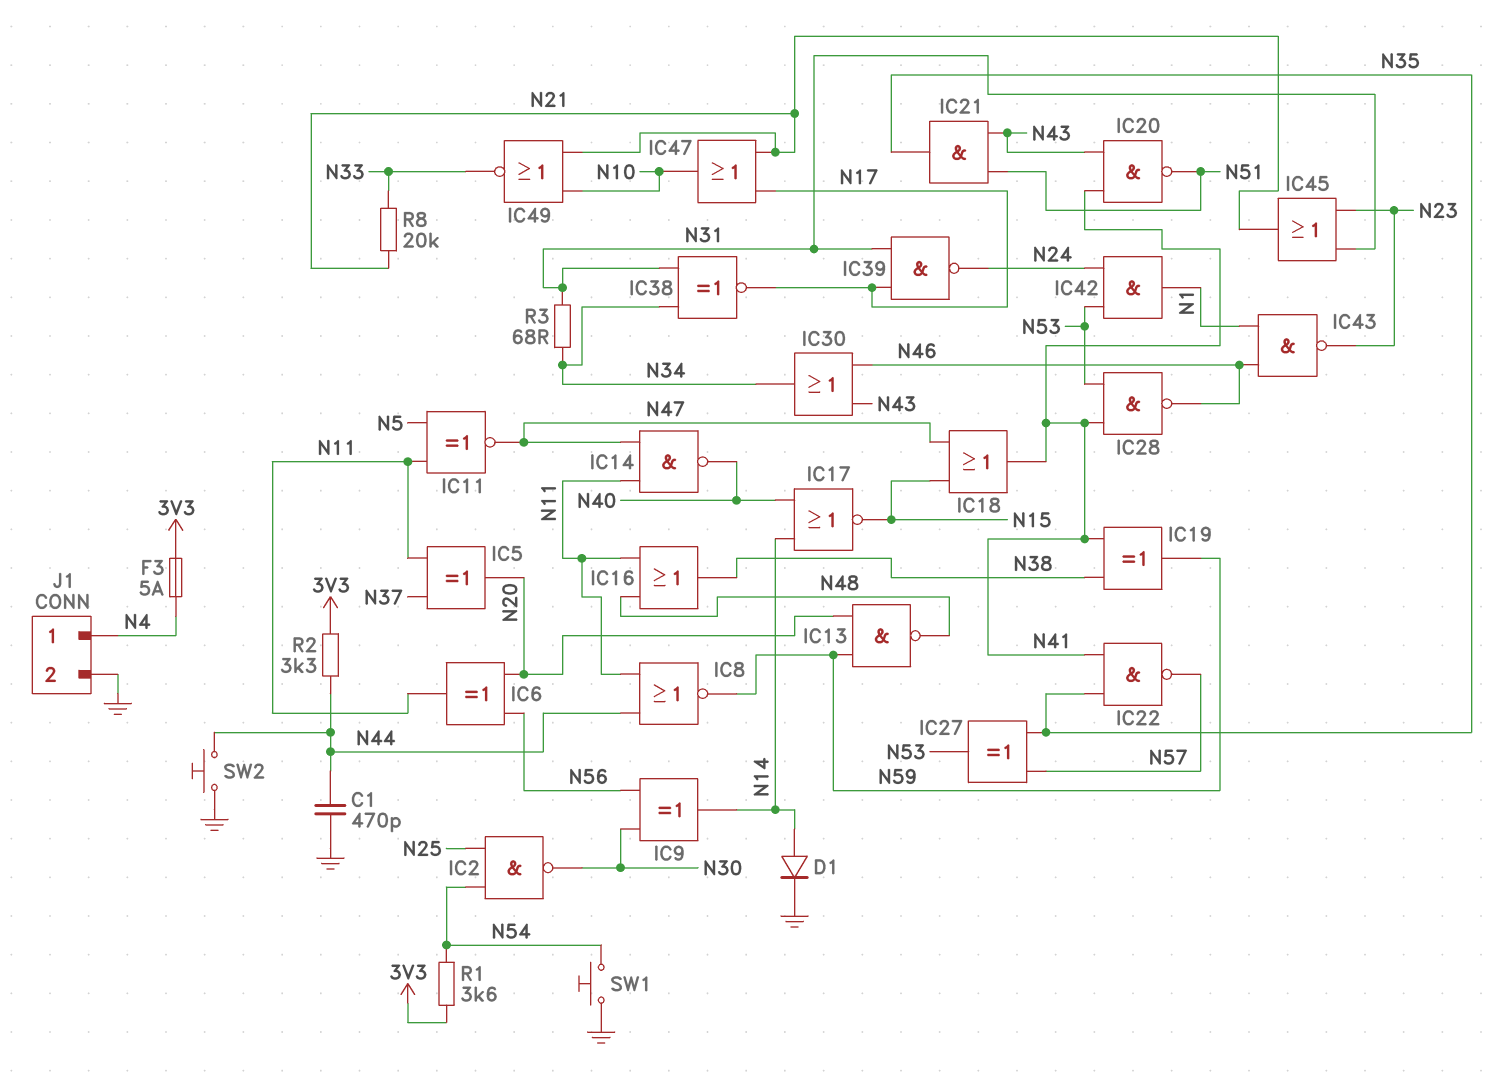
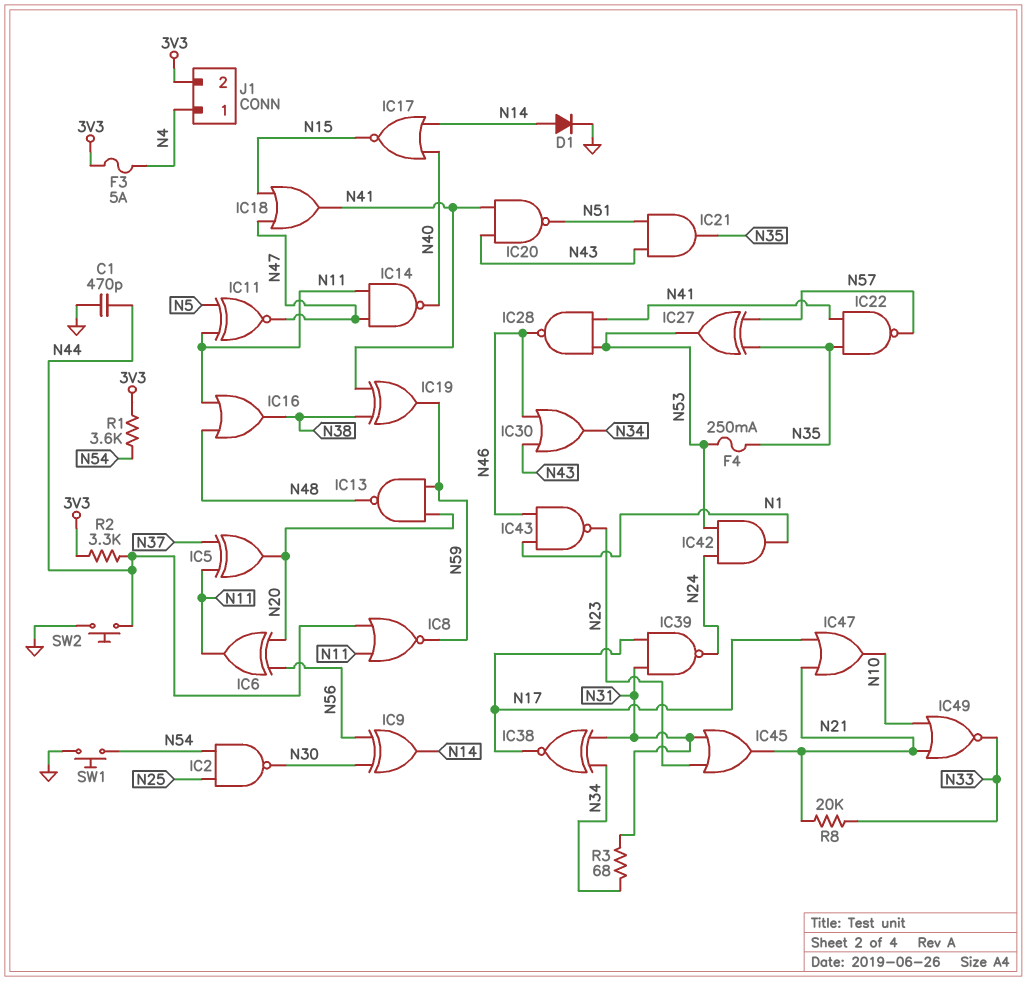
F4: none -> 250mA (N35, N53)
J1 pin 2: GND -> 3V3

